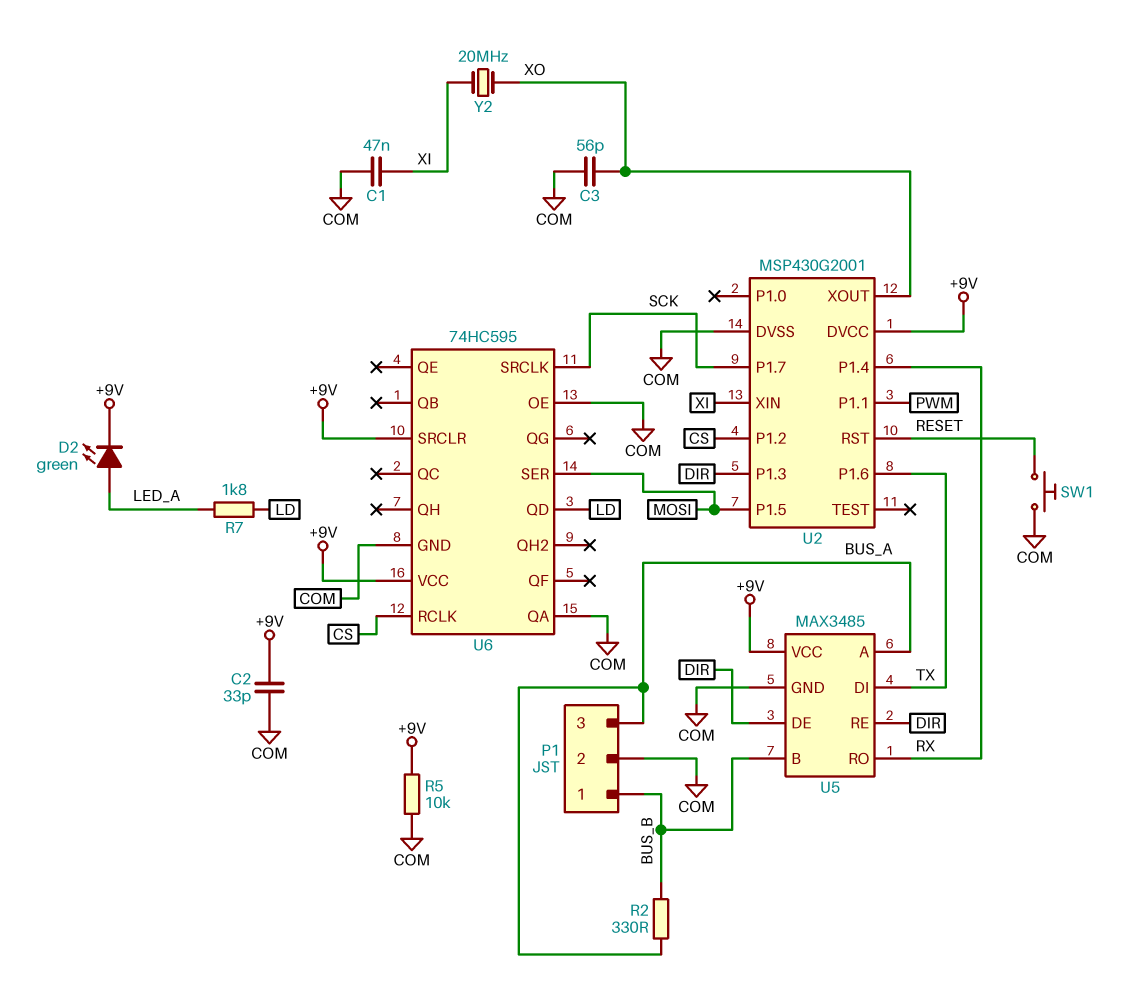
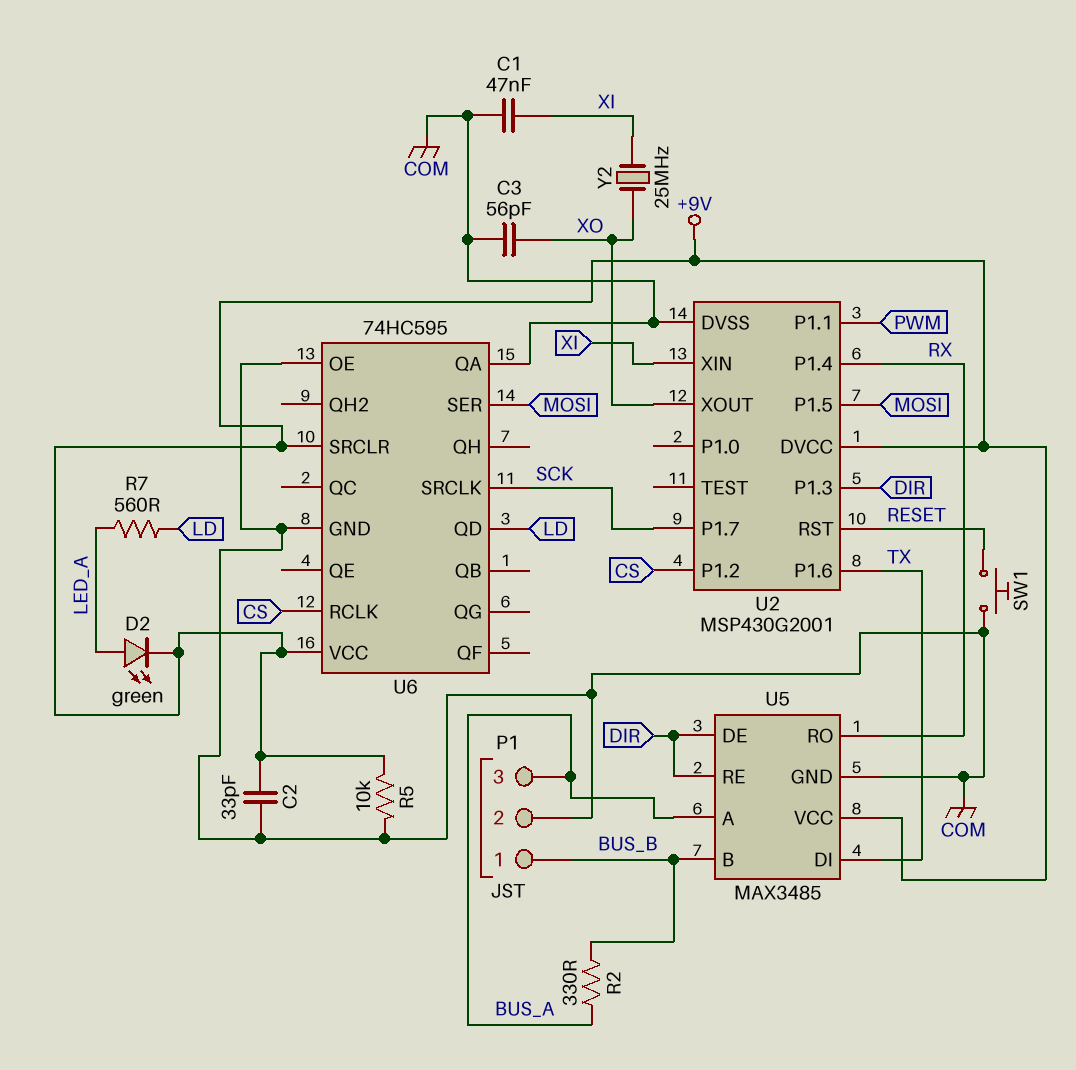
R7: 1.8k (LD, LED_A) -> 560 (LD, LED_A)
Y2: 20MHz (XI, XO) -> 25MHz (XI, XO)

